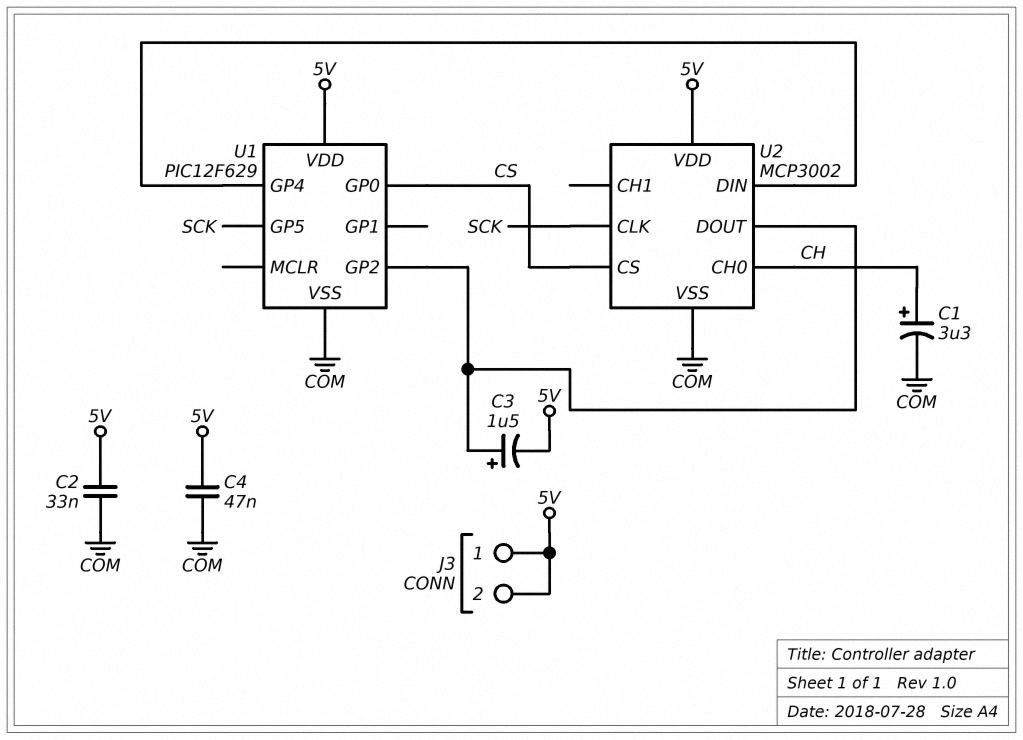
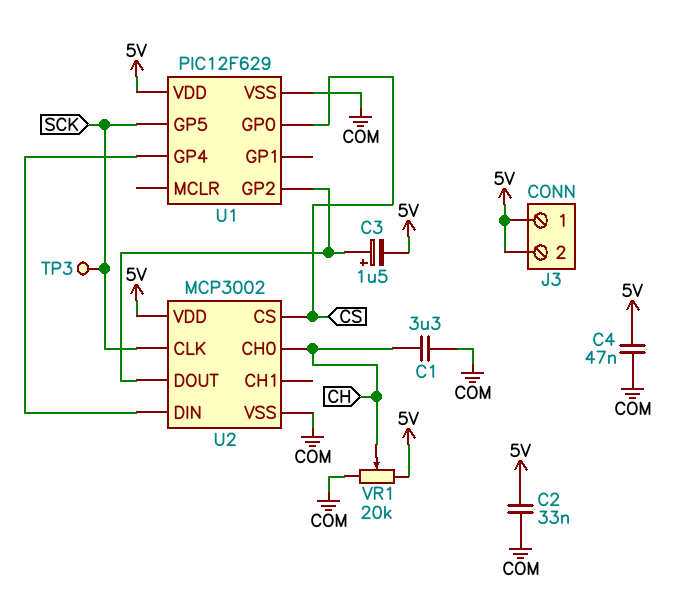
C1: 3.3uF (plus CH, minus COM) -> 3.3uF (CH, COM)
TP3: none -> test point (SCK)
VR1: none -> 20k (5V, COM, wiper CH)

